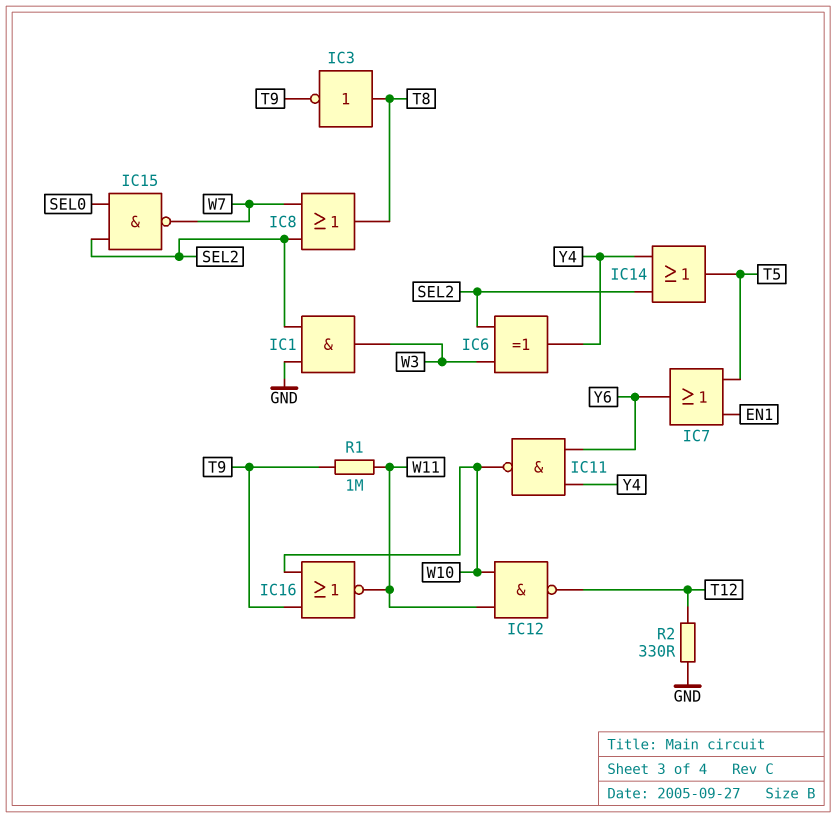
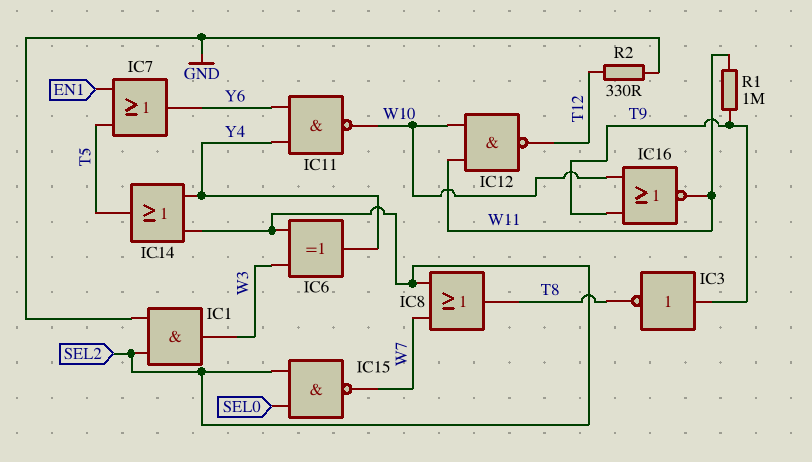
IC3: NOT (in T8, out T9) -> NOT (in T9, out T8)

